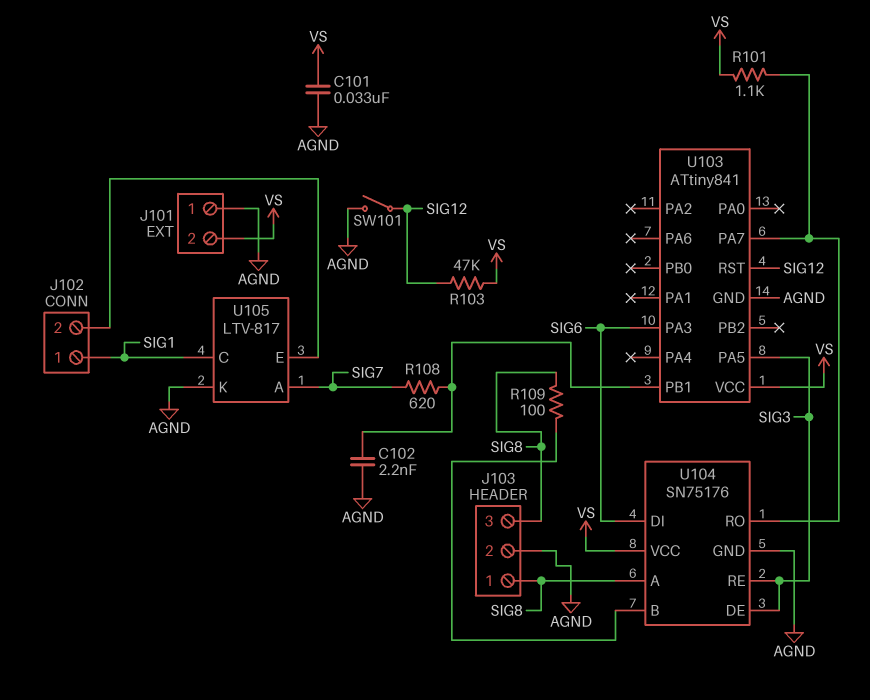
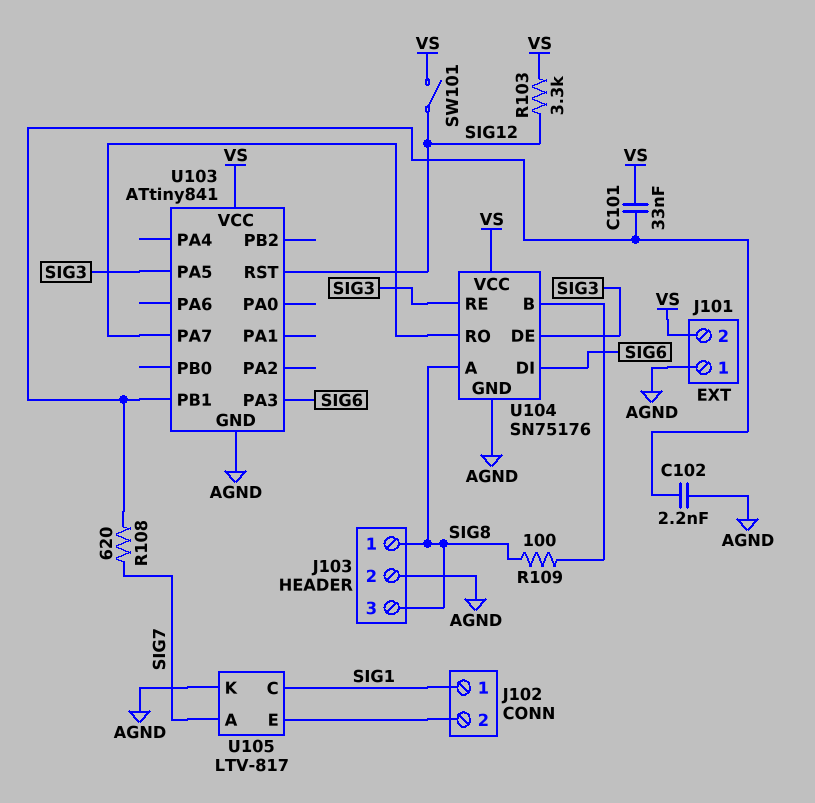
C101: 33nF (AGND, VS) -> 33nF (U103/PB1, VS)
R101: 1.1k (U103/PA7, VS) -> none
R103: 47k (SIG12, VS) -> 3.3k (SIG12, VS)
SW101: switch (AGND, SIG12) -> switch (SIG12, VS)

